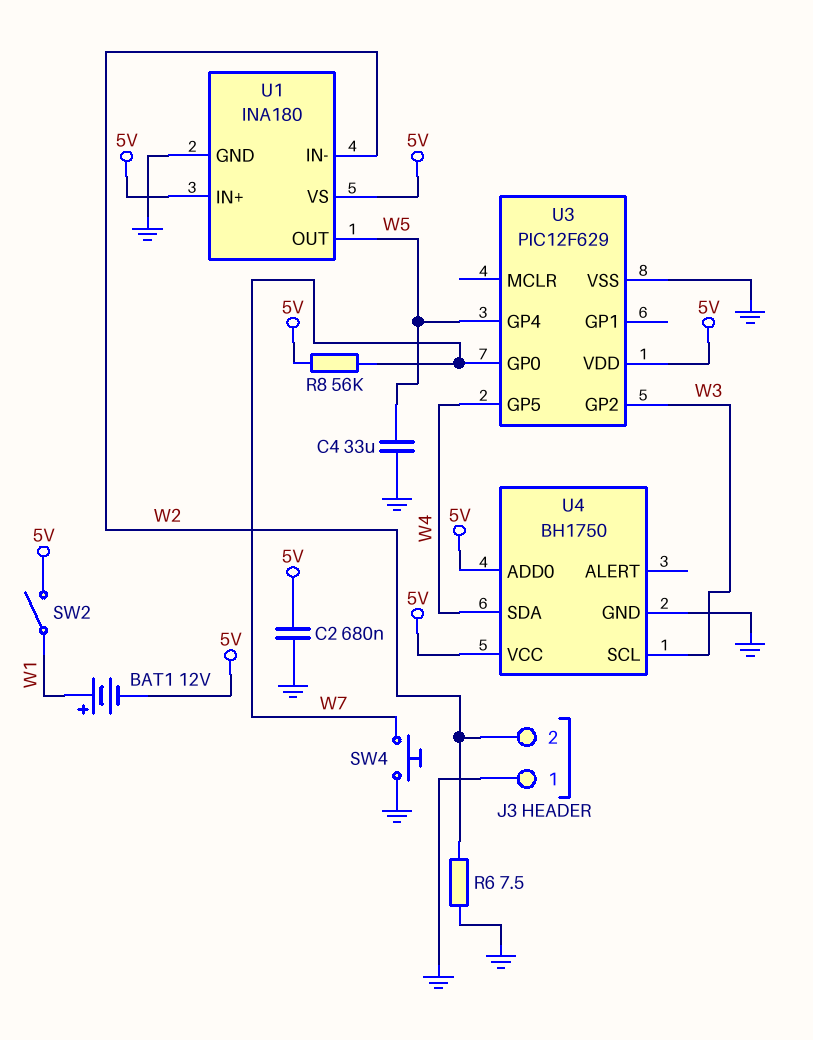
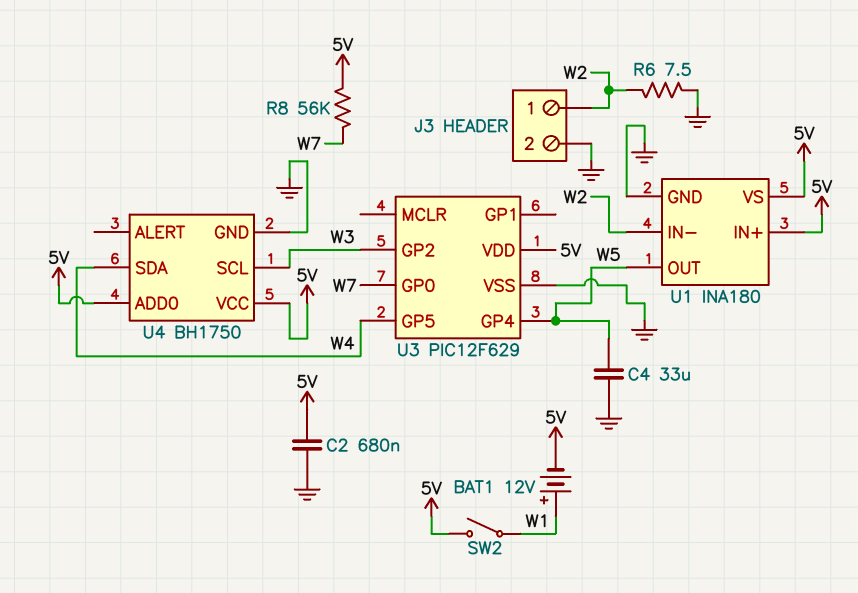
J3 pin 1: GND -> W2
J3 pin 2: W2 -> GND
SW4: button (GND, W7) -> none

